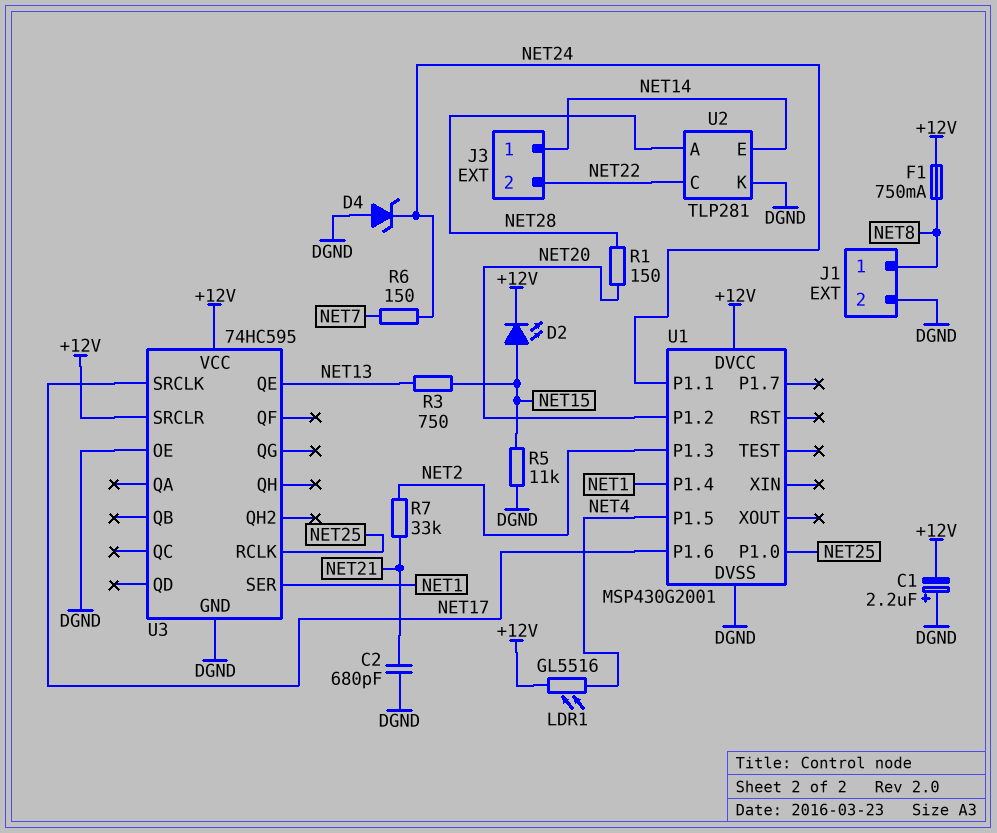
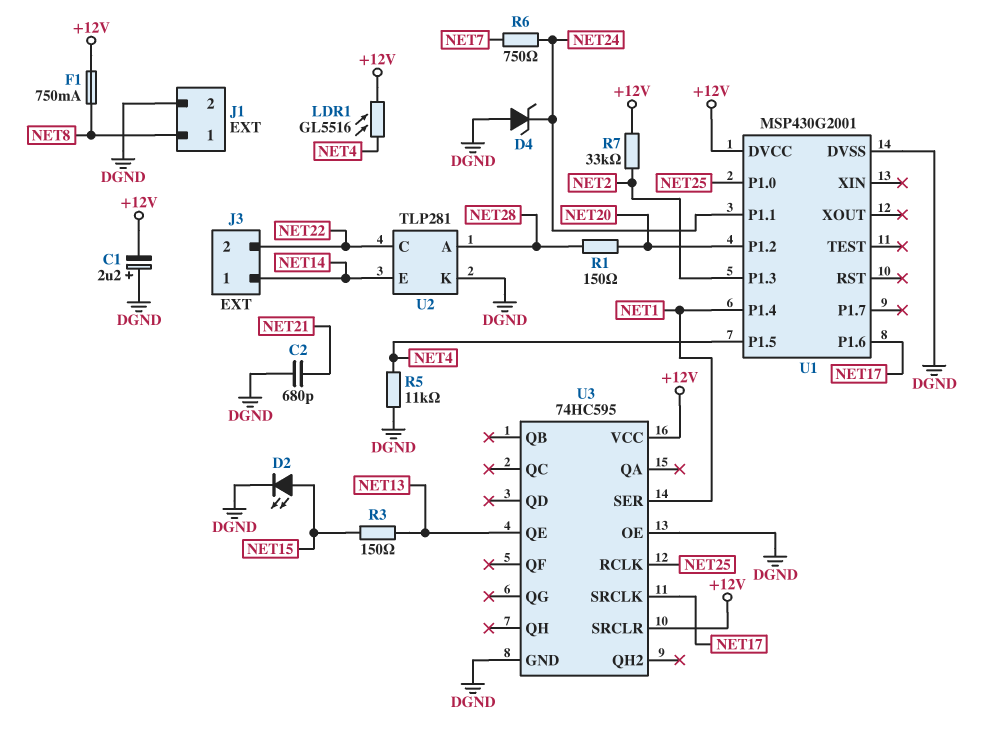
D2: LED (A NET15, K +12V) -> LED (A NET15, K DGND)
R3: 750 (NET13, NET15) -> 150 (NET13, NET15)
R5: 11k (DGND, NET15) -> 11k (DGND, NET4)
R6: 150 (NET7, NET24) -> 750 (NET7, NET24)
R7: 33k (NET2, NET21) -> 33k (+12V, NET2)

